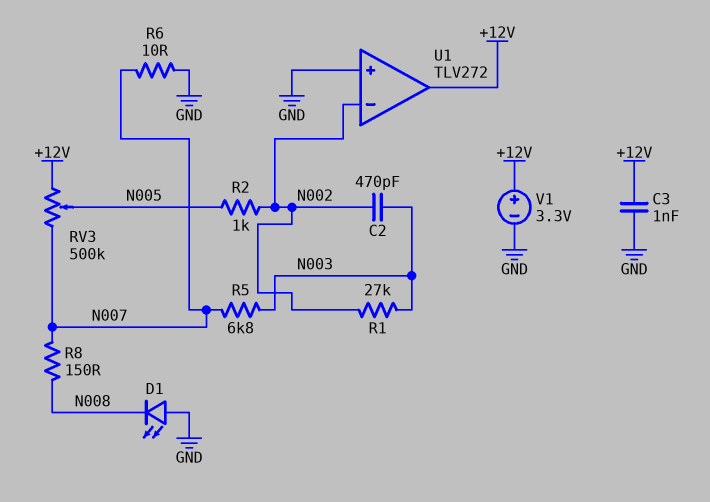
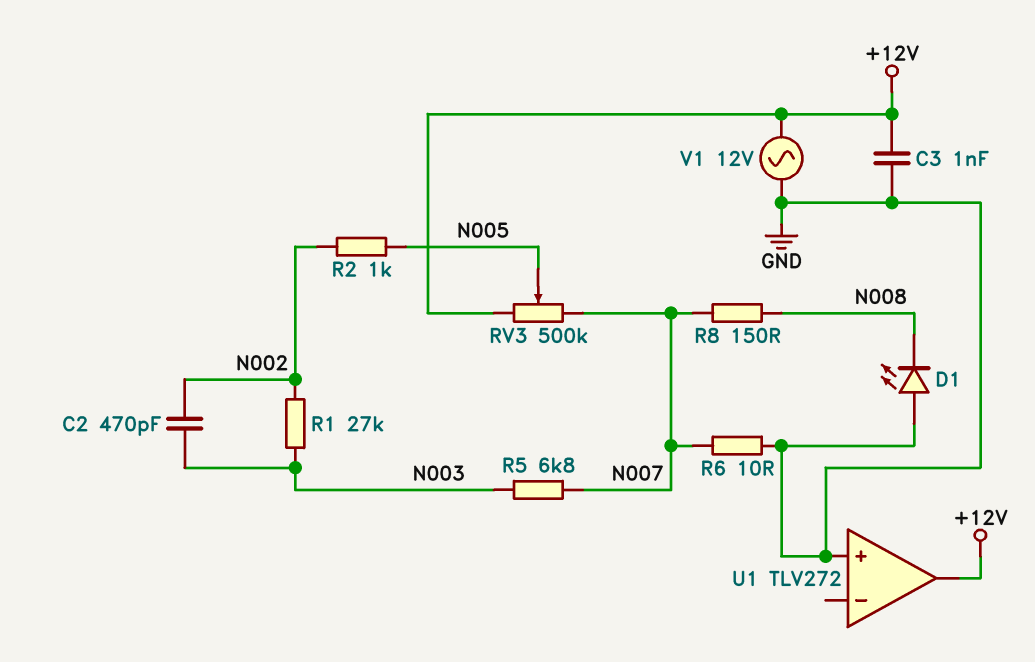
U1 pin in-: N002 -> none
V1: 3.3V (plus +12V, minus GND) -> AC 12V (+12V, GND)

